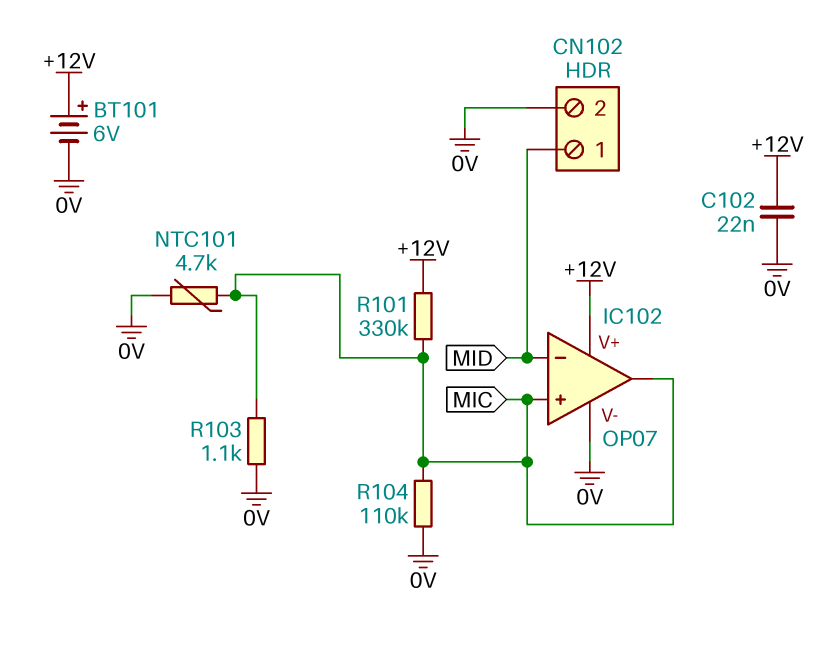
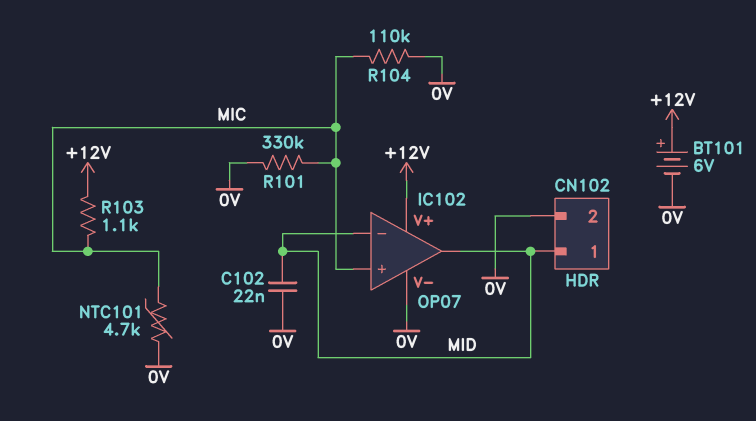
C102: 22nF (+12V, 0V) -> 22nF (0V, MID)
IC102 pin out: MIC -> MID
R101: 330k (+12V, MIC) -> 330k (0V, MIC)
R103: 1.1k (0V, MIC) -> 1.1k (+12V, MIC)

